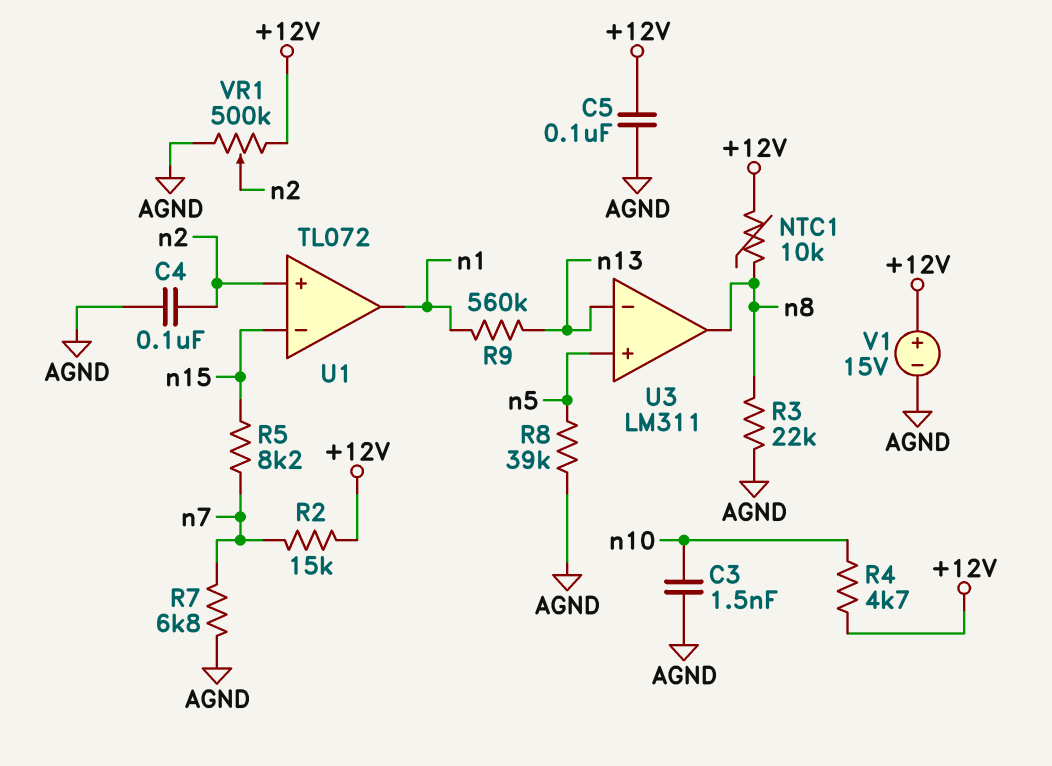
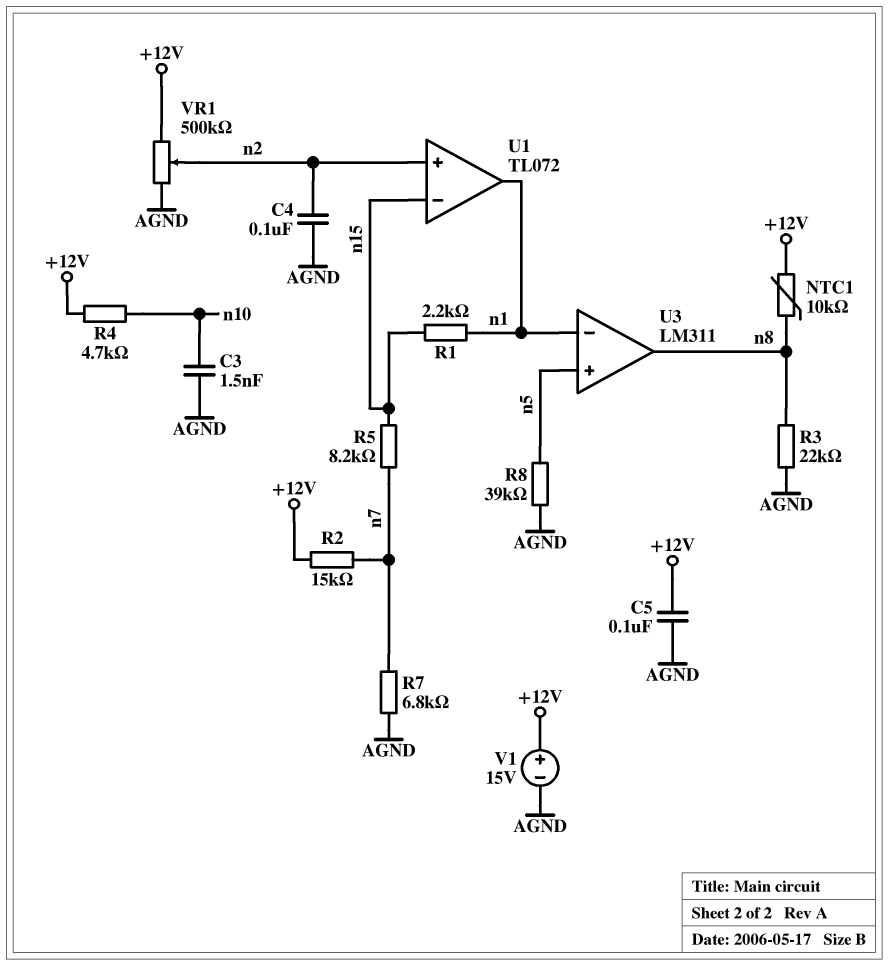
R1: none -> 2.2k (n1, n15)
R9: 560k (n1, n13) -> none
U3 pin in-: n13 -> n1

